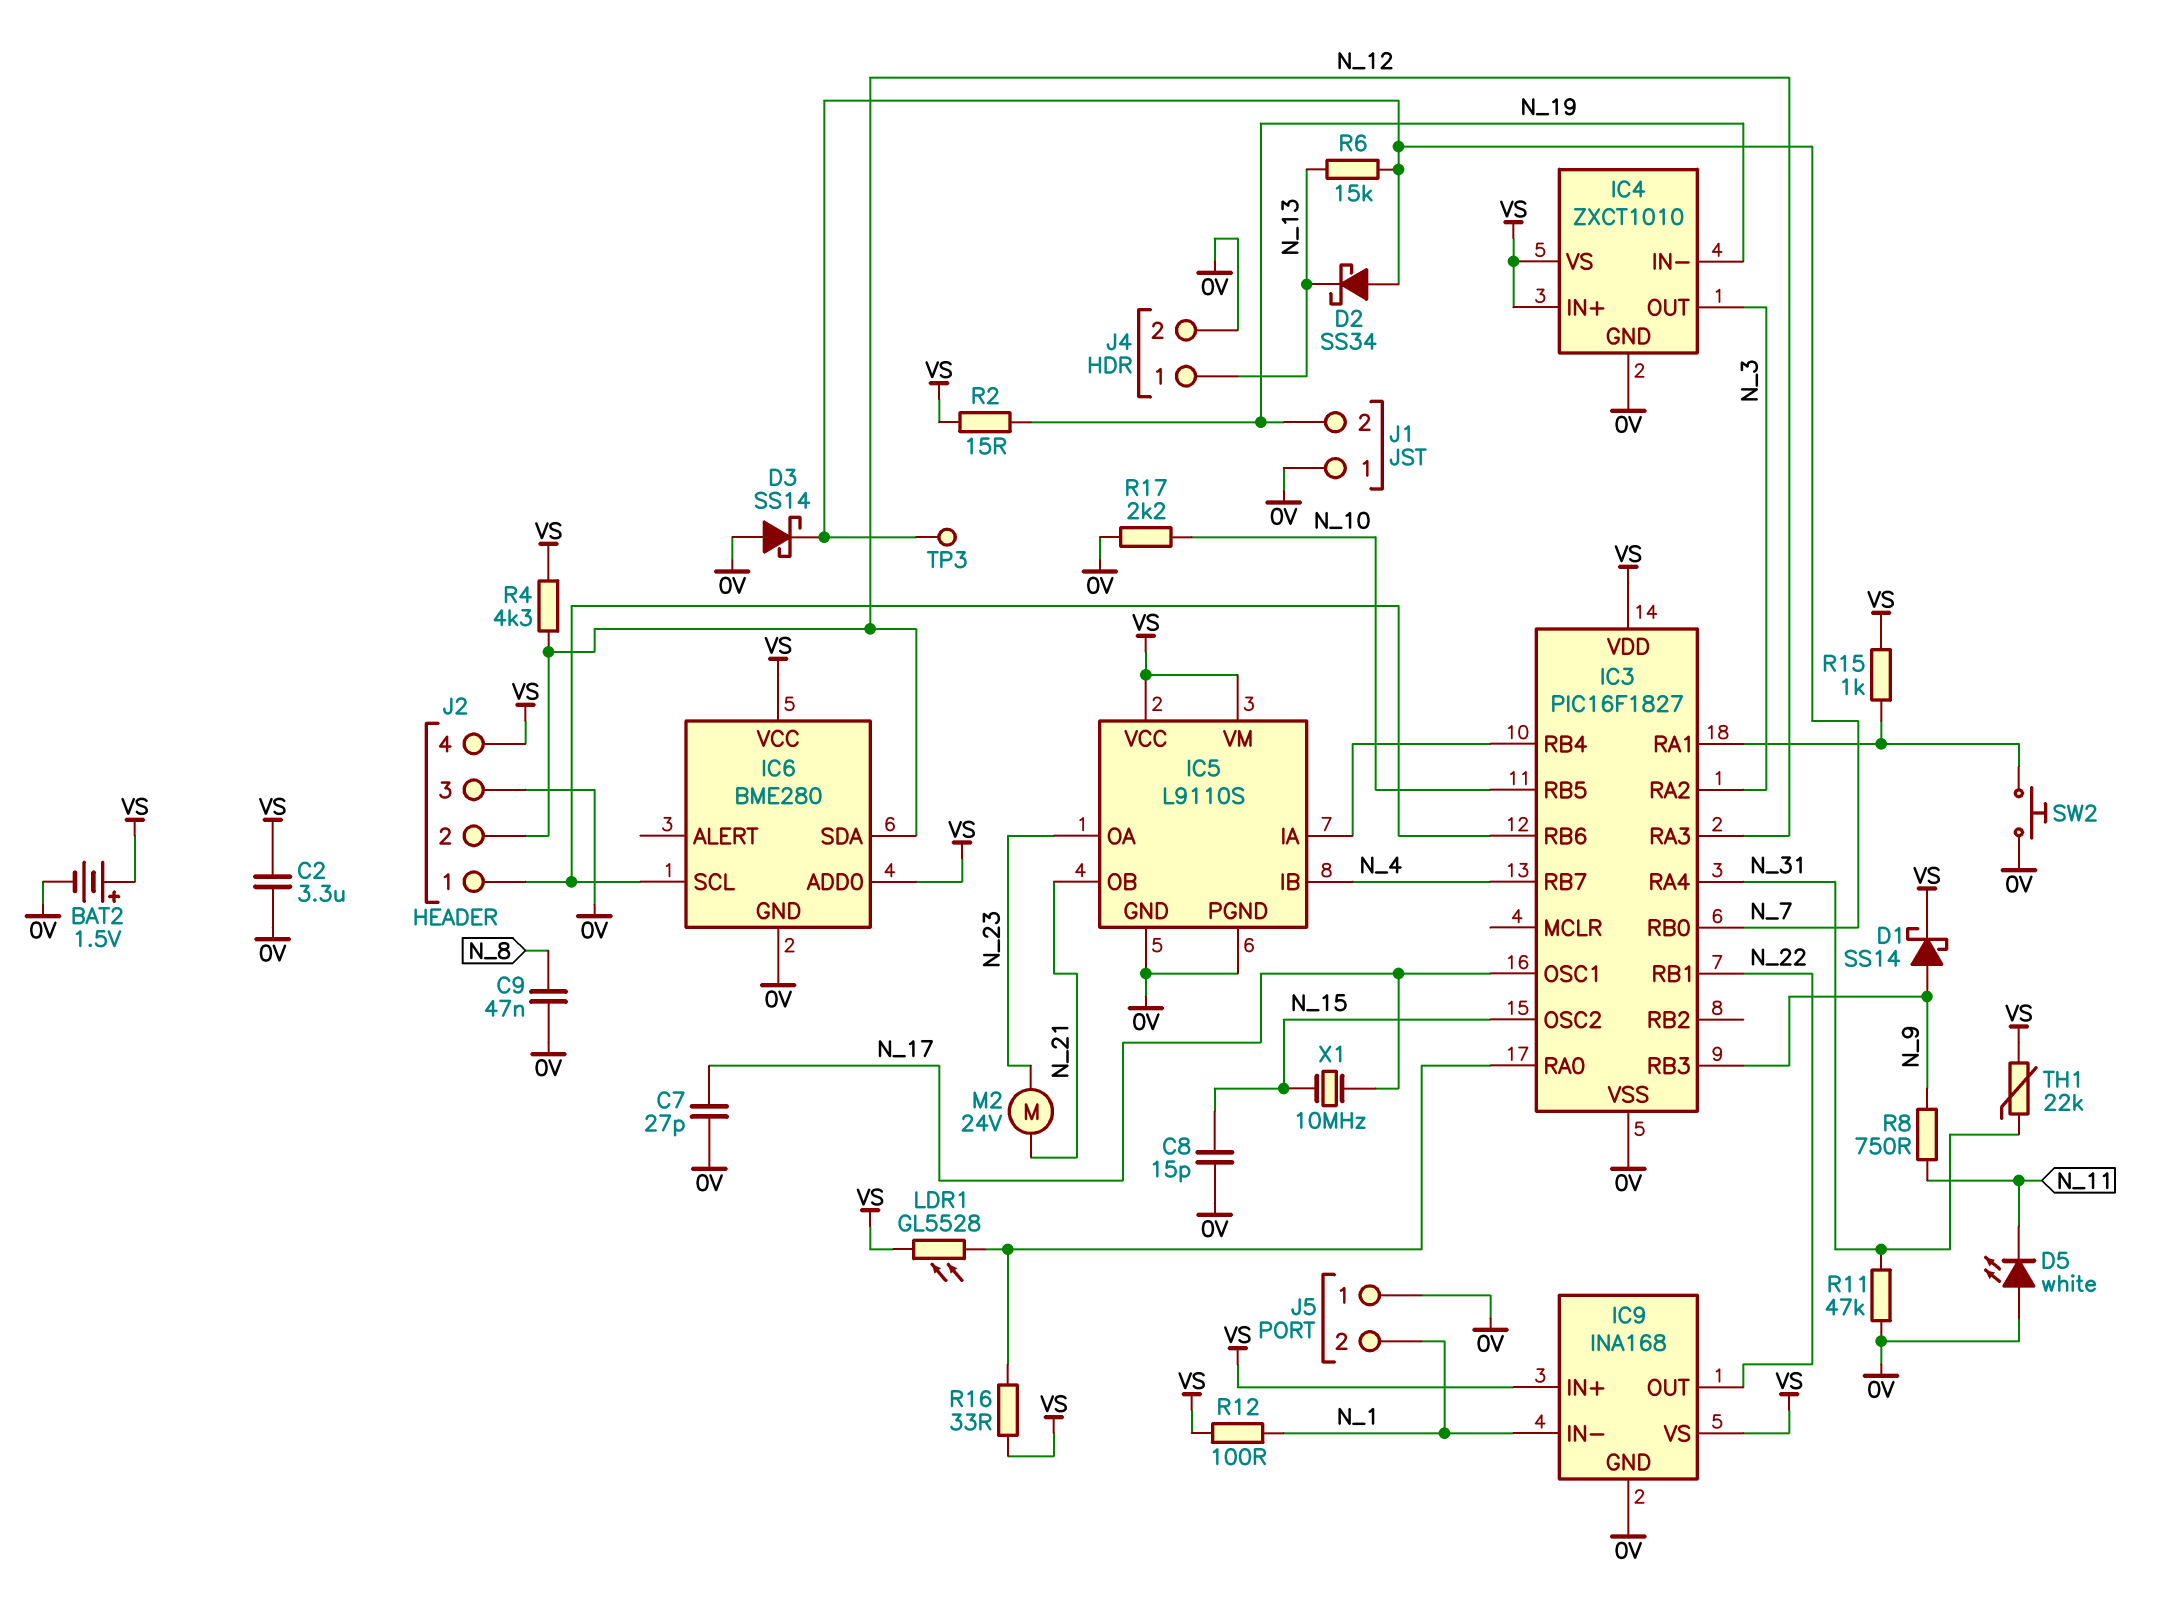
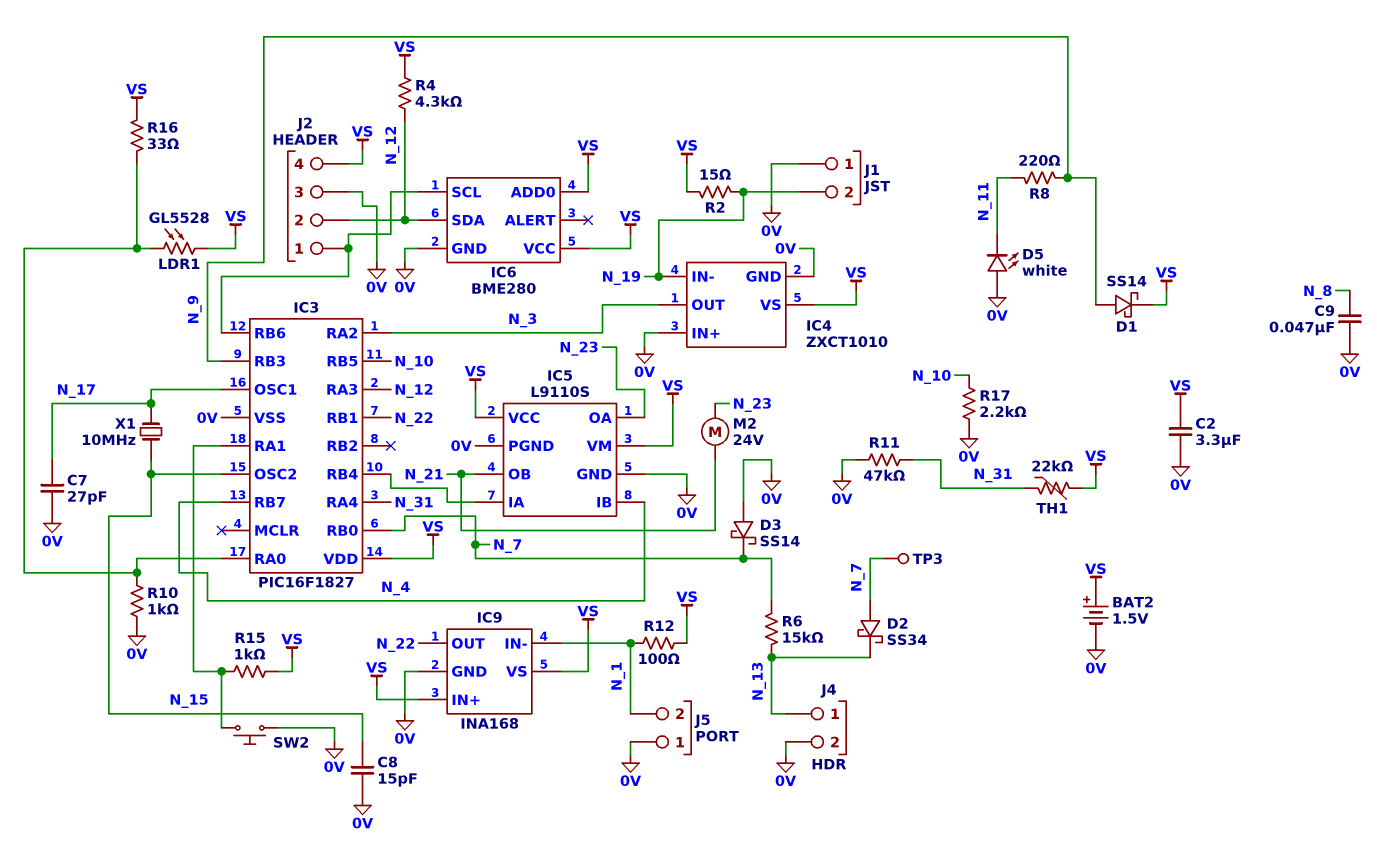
IC4 pin IN+: VS -> 0V
R8: 750 (N_9, N_11) -> 220 (N_9, N_11)
R10: none -> 1k (0V, IC3/RA0)

